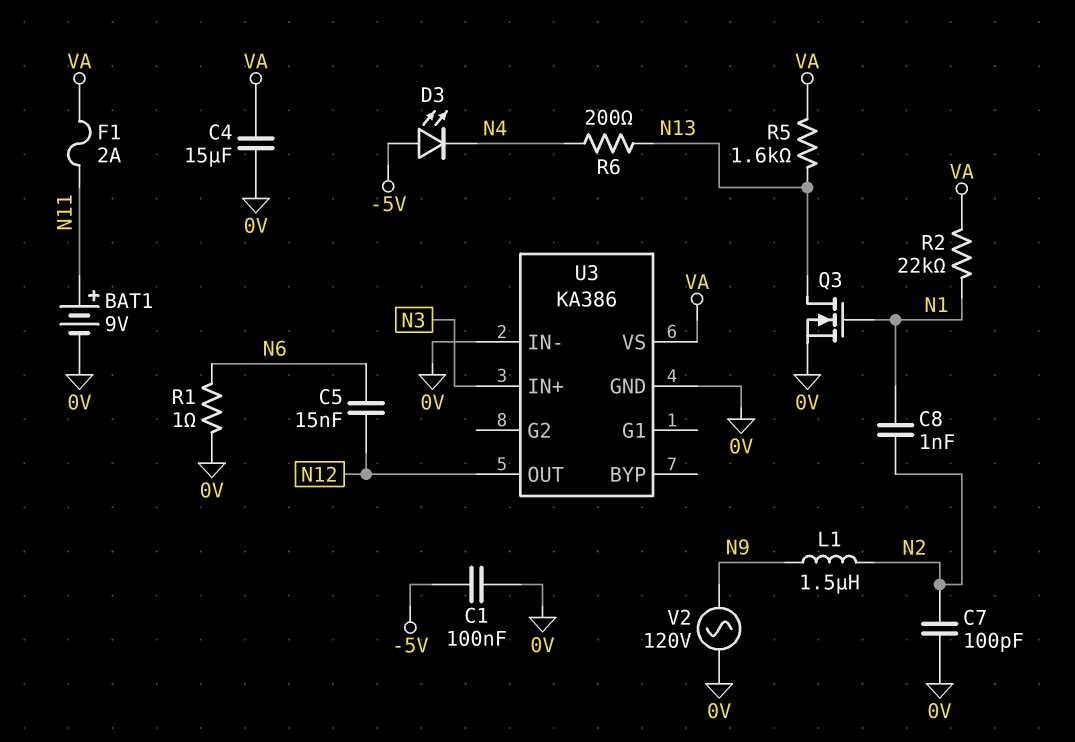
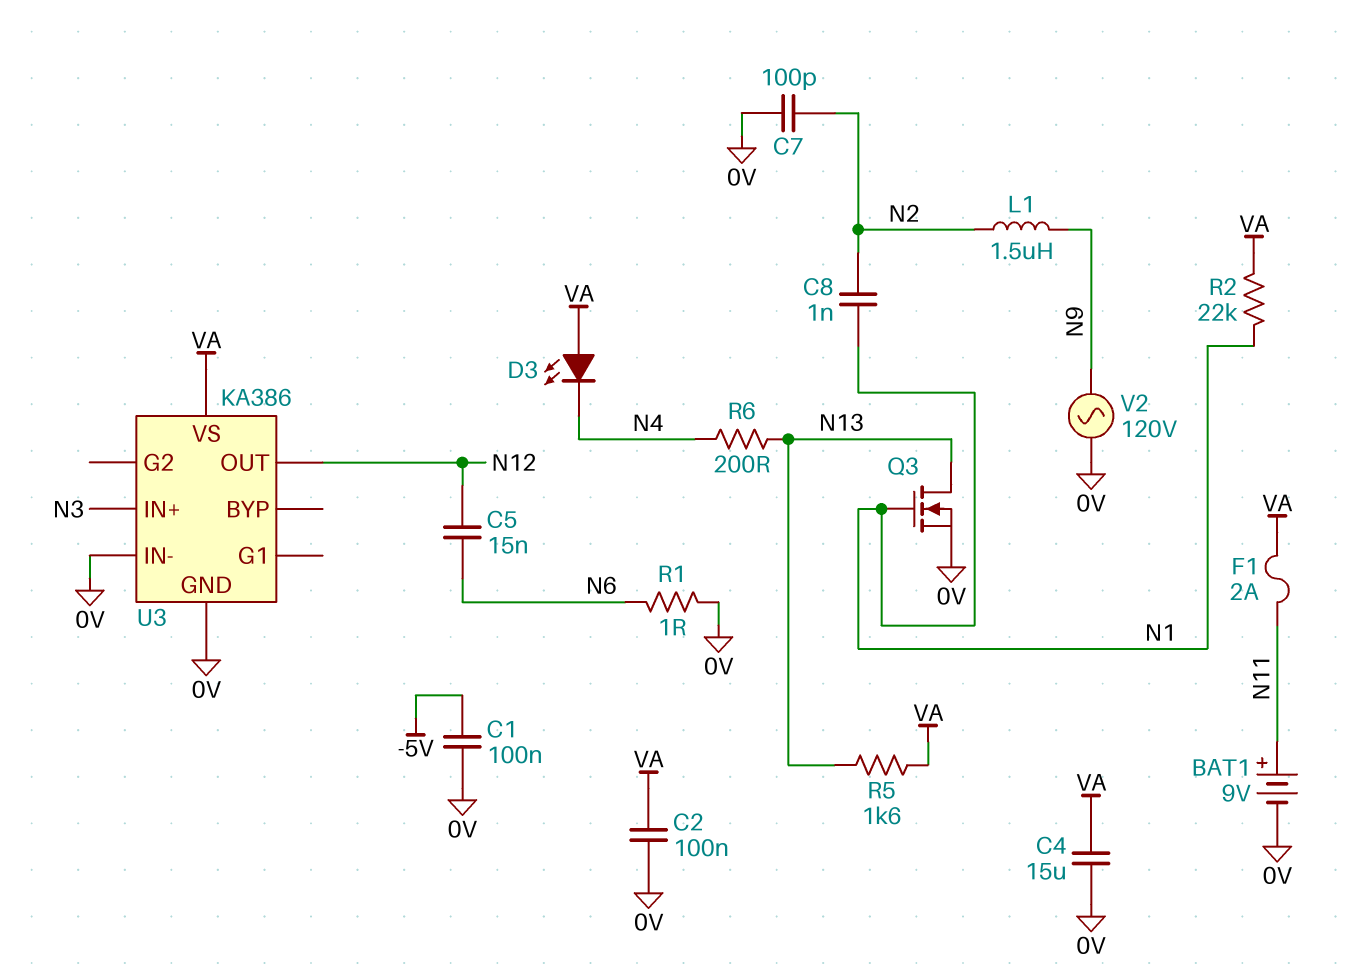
C2: none -> 100nF (0V, VA)
D3: LED (A -5V, K N4) -> LED (A VA, K N4)

